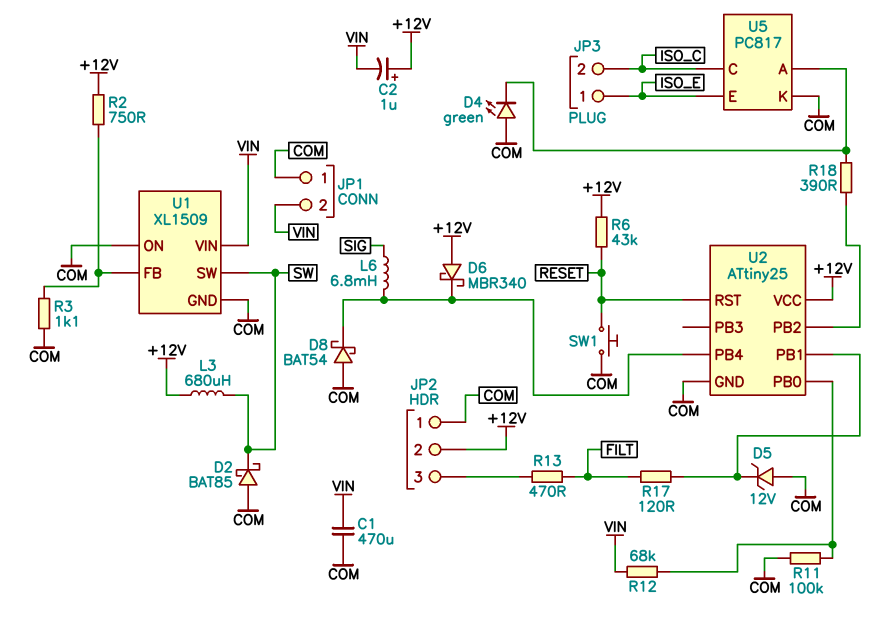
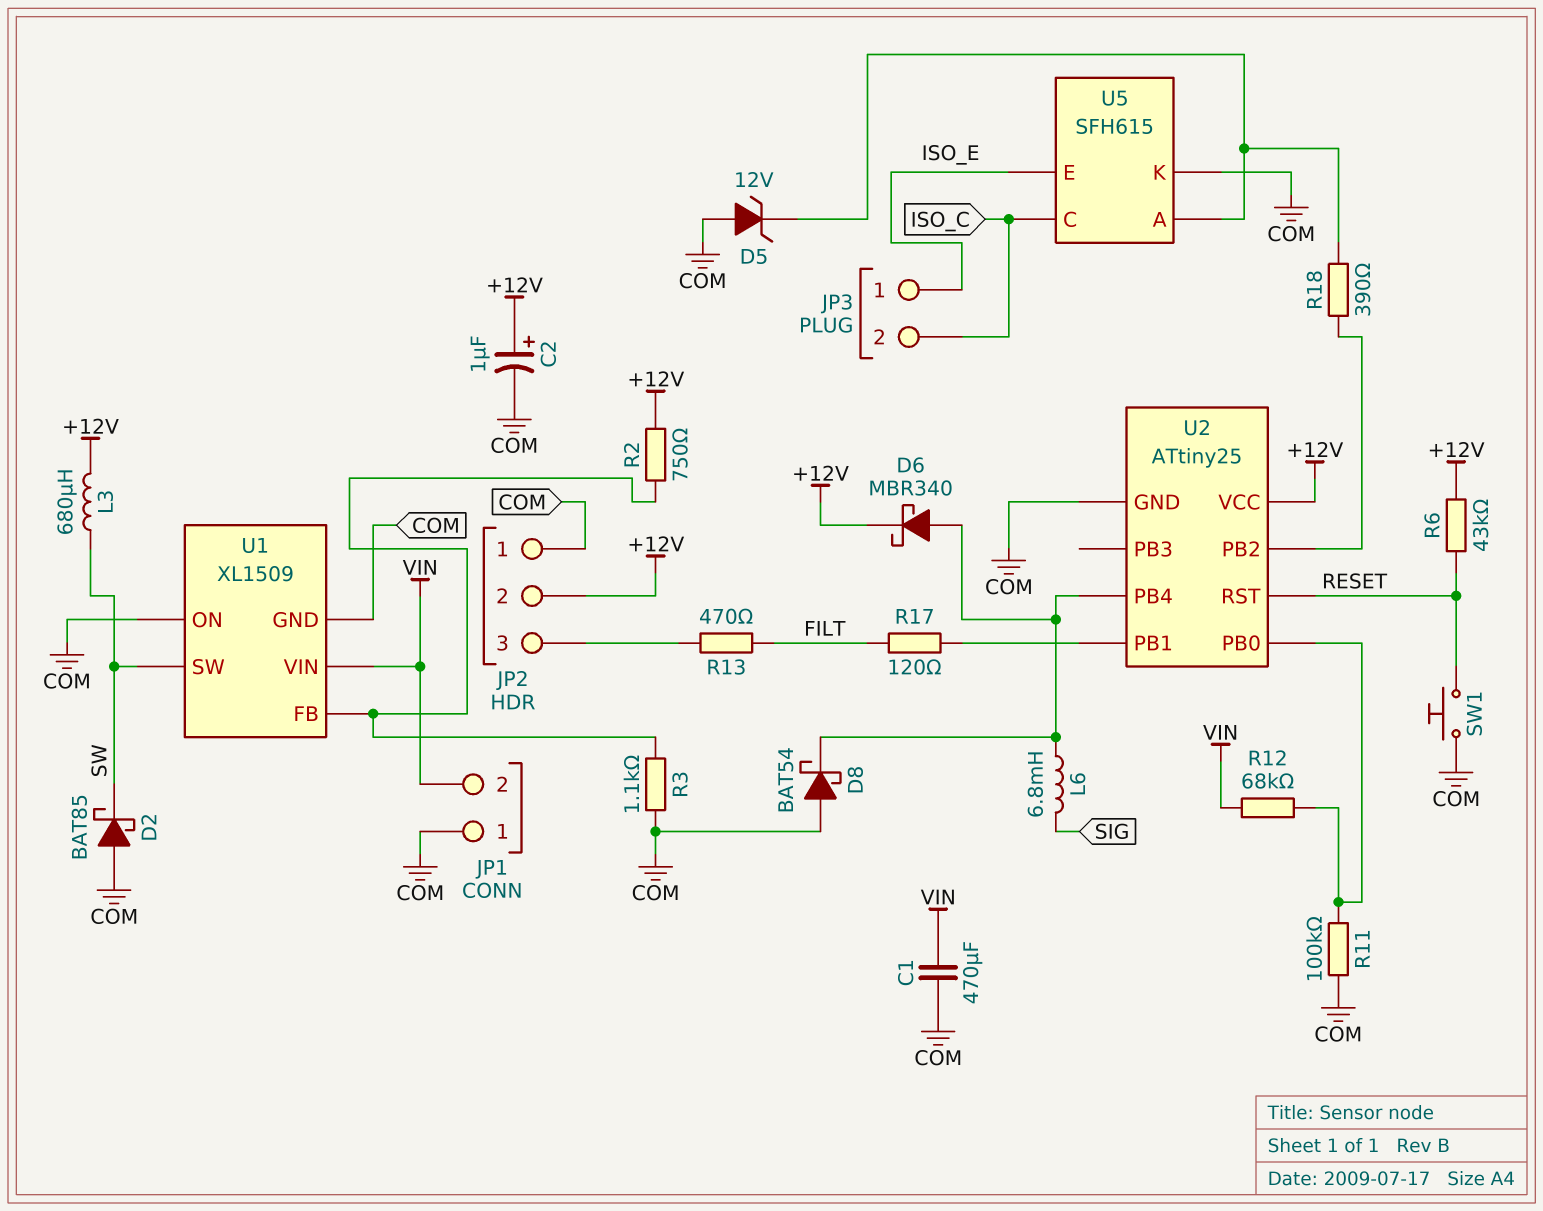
C2: 1uF (plus +12V, minus VIN) -> 1uF (plus +12V, minus COM)
D4: LED green (A COM, K U5/A) -> none
D5: zener 12V (A COM, K U2/PB1) -> zener 12V (A COM, K U5/A)
D6: schottky MBR340 (A +12V, K U2/PB4) -> schottky MBR340 (A U2/PB4, K +12V)
U5: PC817 -> SFH615

